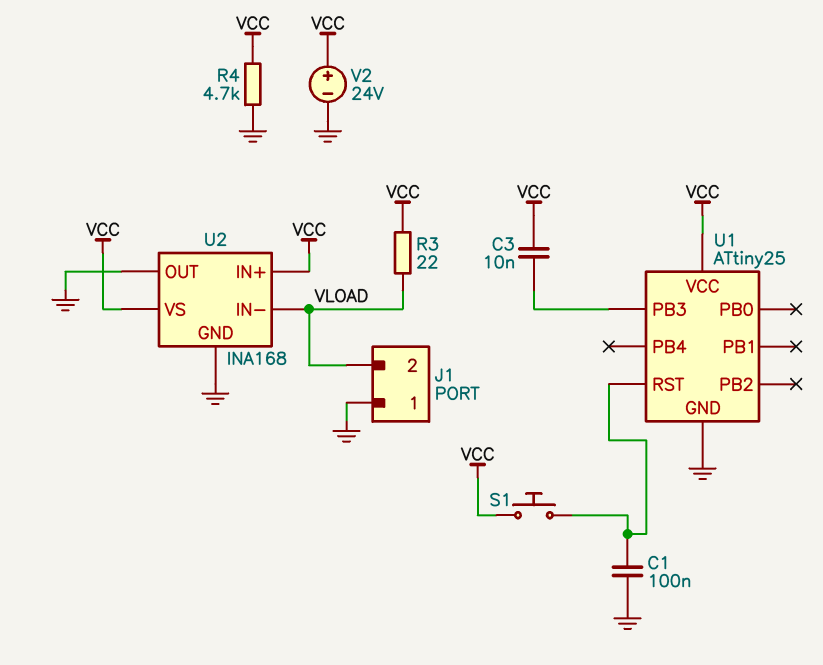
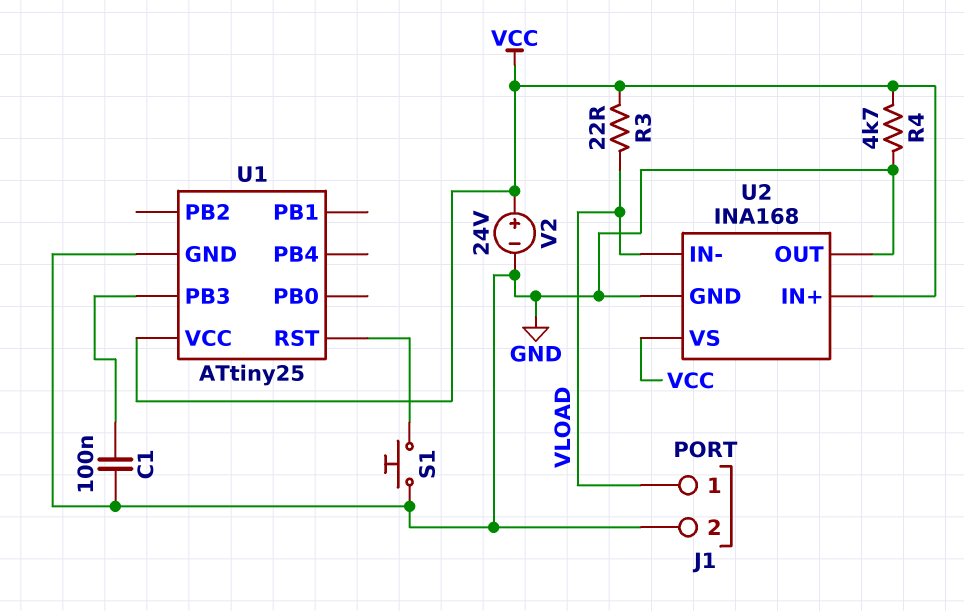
C1: 100nF (GND, U1/RST) -> 100nF (GND, U1/PB3)
C3: 10nF (U1/PB3, VCC) -> none
J1 pin 1: GND -> VLOAD
J1 pin 2: VLOAD -> GND
S1: button (U1/RST, VCC) -> button (GND, U1/RST)

